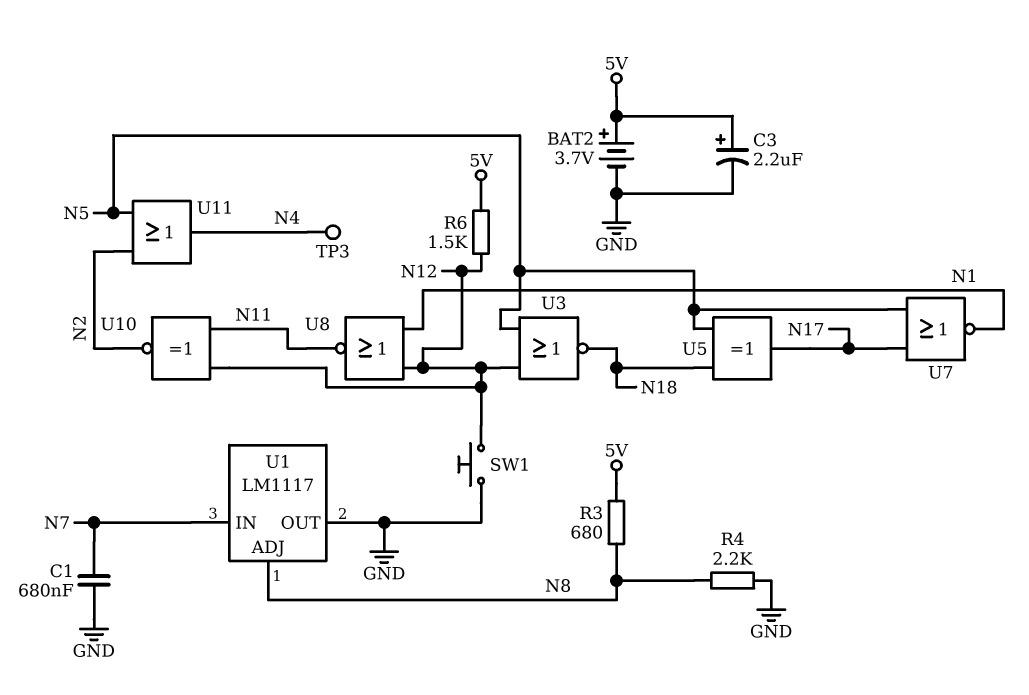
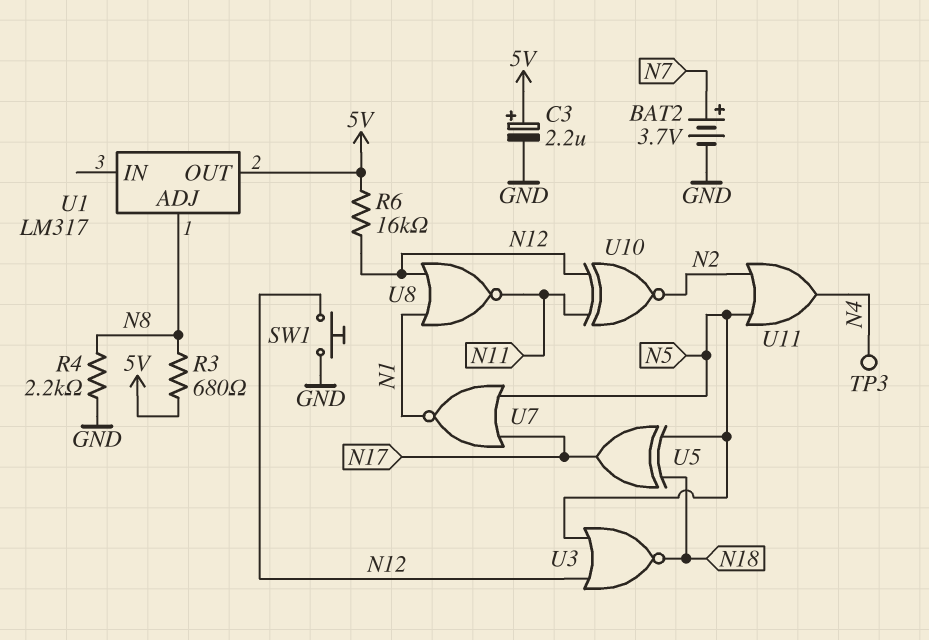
BAT2: 3.7V (plus 5V, minus GND) -> 3.7V (plus N7, minus GND)
C1: 680nF (GND, N7) -> none
R6: 1.5k (5V, N12) -> 16k (5V, N12)
U1: LM1117 -> LM317
U1 pin IN: N7 -> none
U1 pin OUT: GND -> 5V

